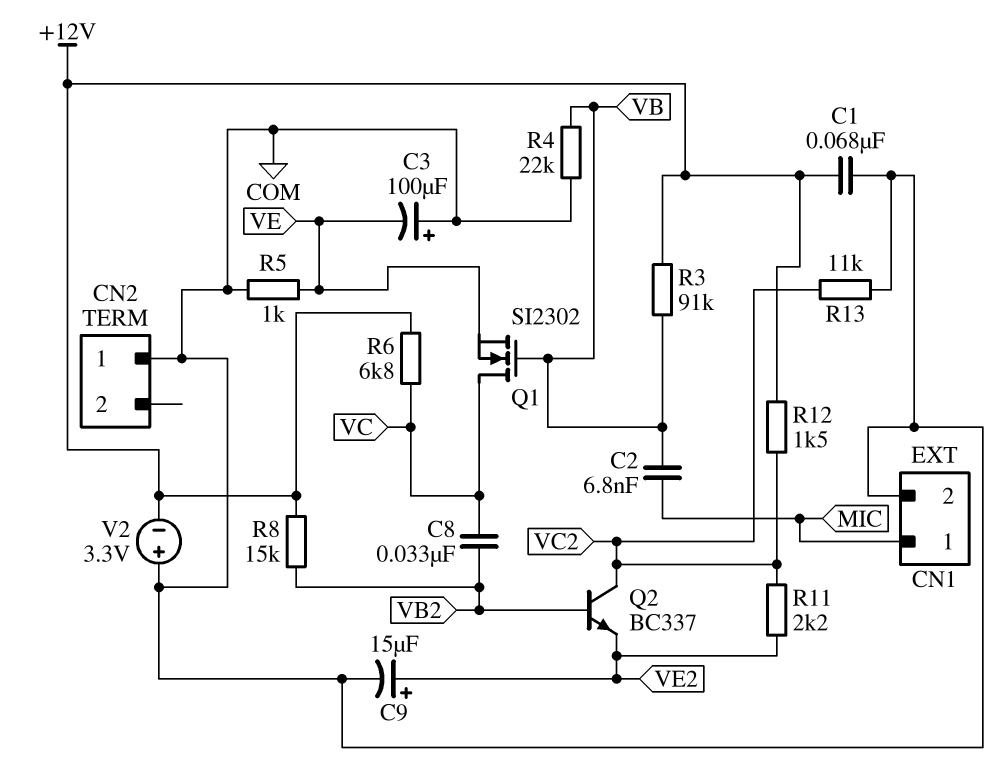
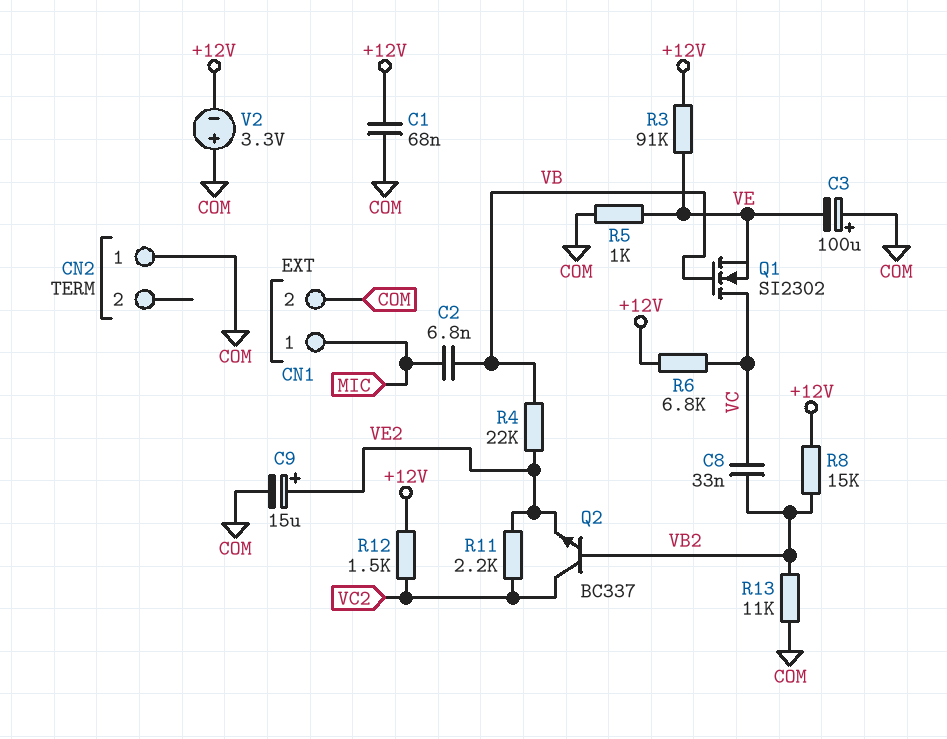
R3: 91k (+12V, VB) -> 91k (+12V, VE)
R4: 22k (COM, VB) -> 22k (VB, VE2)
R13: 11k (COM, VC2) -> 11k (COM, VB2)

